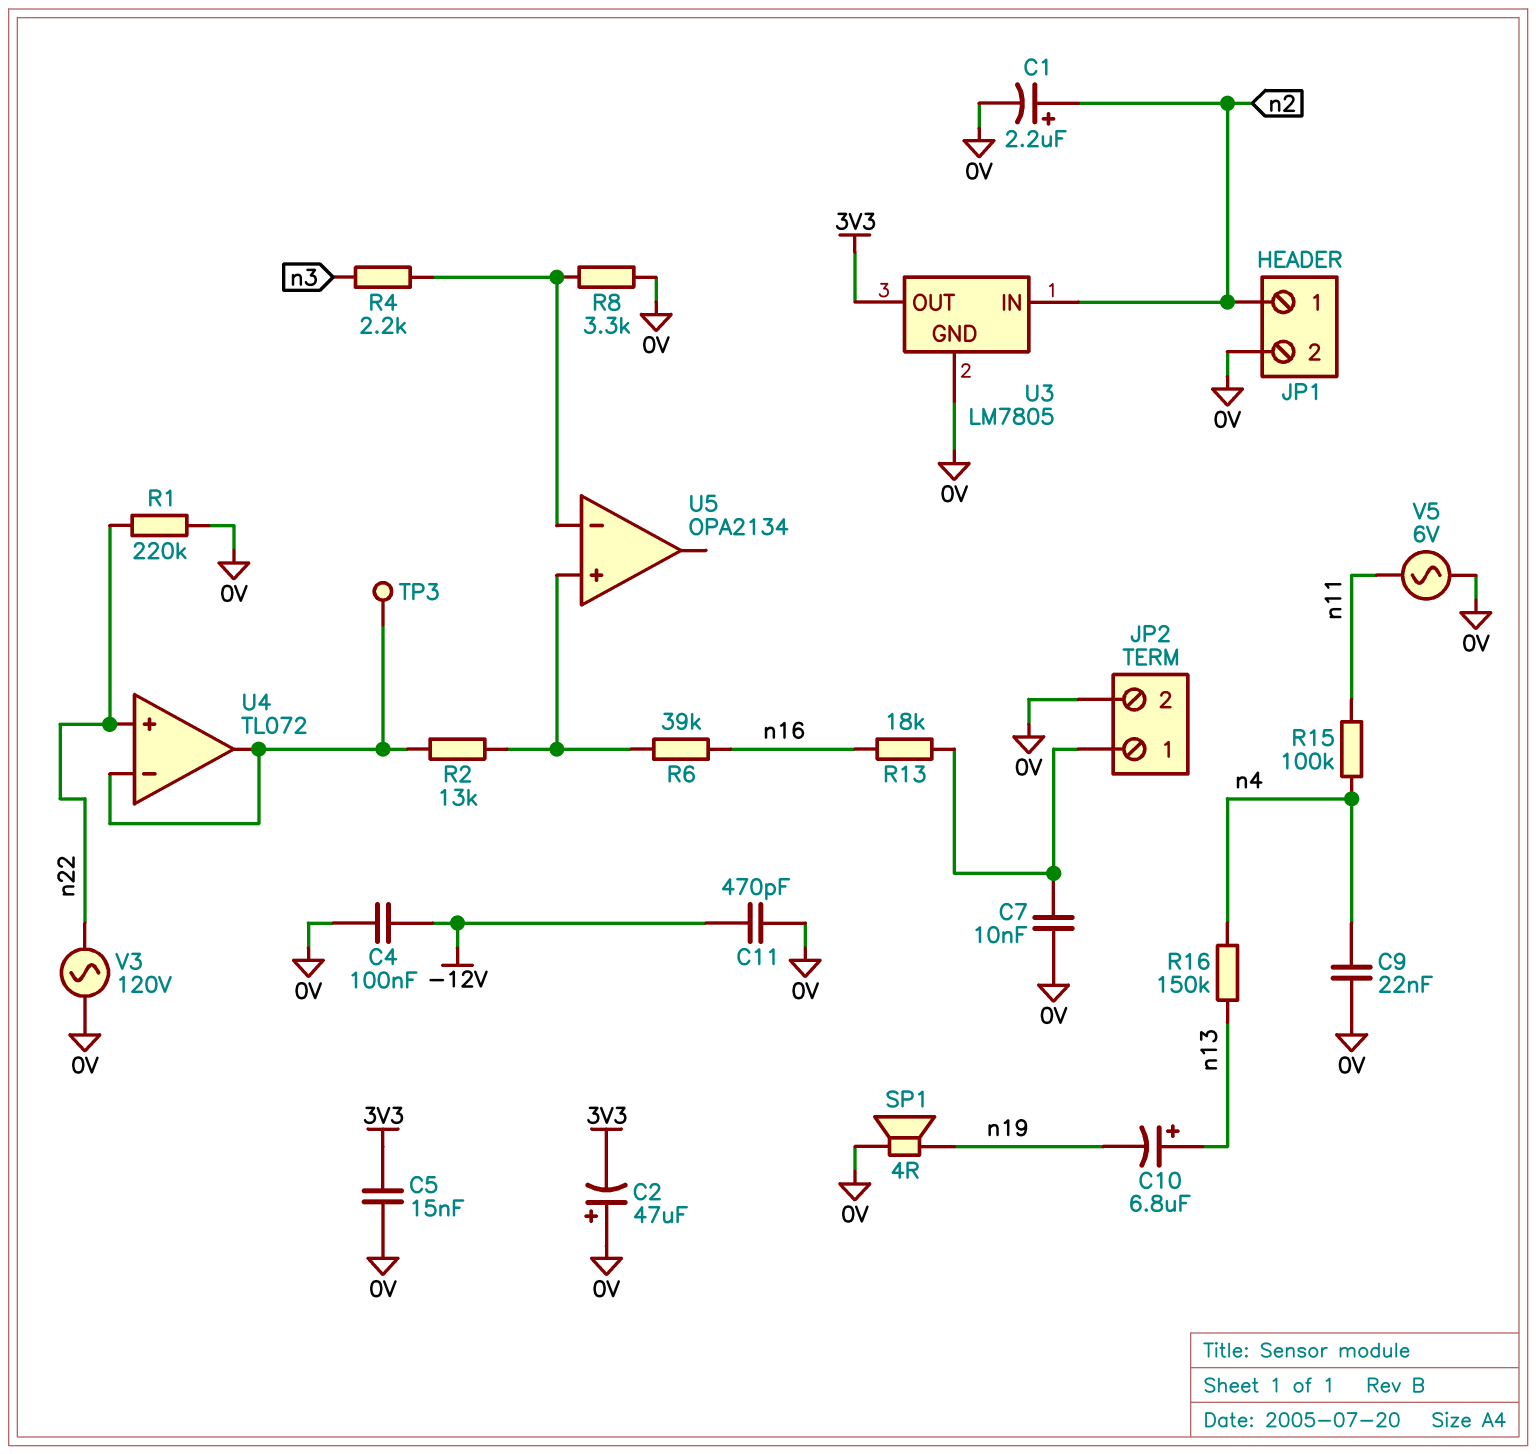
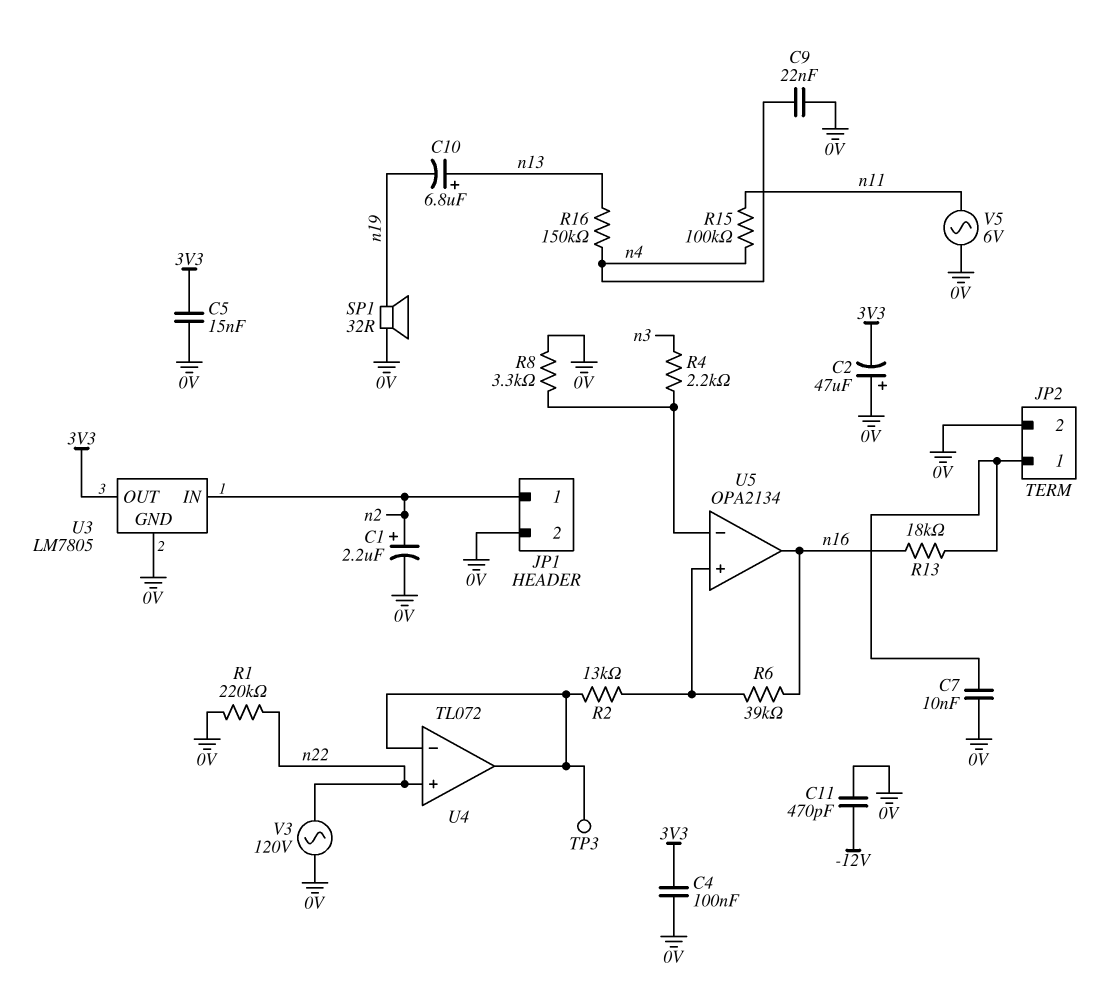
C4: 100nF (-12V, 0V) -> 100nF (0V, 3V3)
SP1: speaker 4R (0V, n19) -> speaker 32R (0V, n19)
U5 pin out: none -> n16

